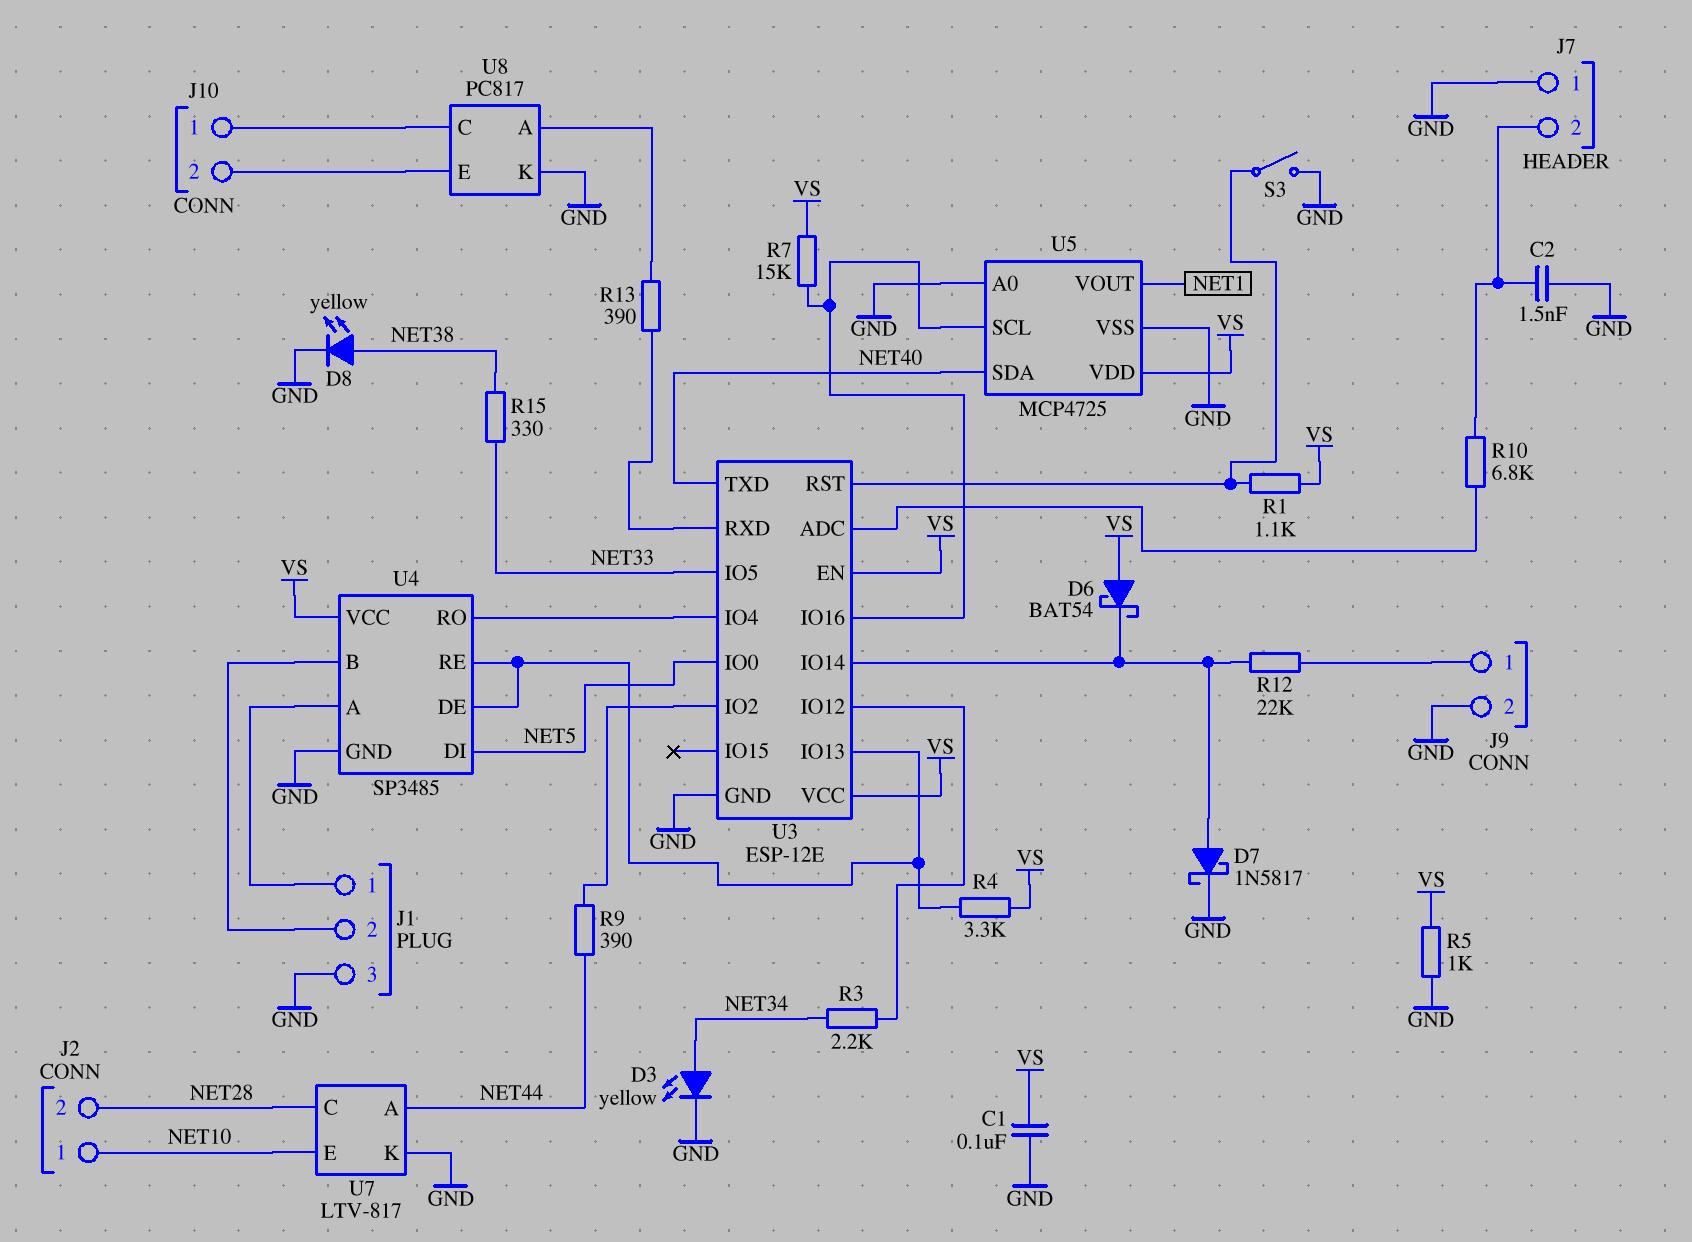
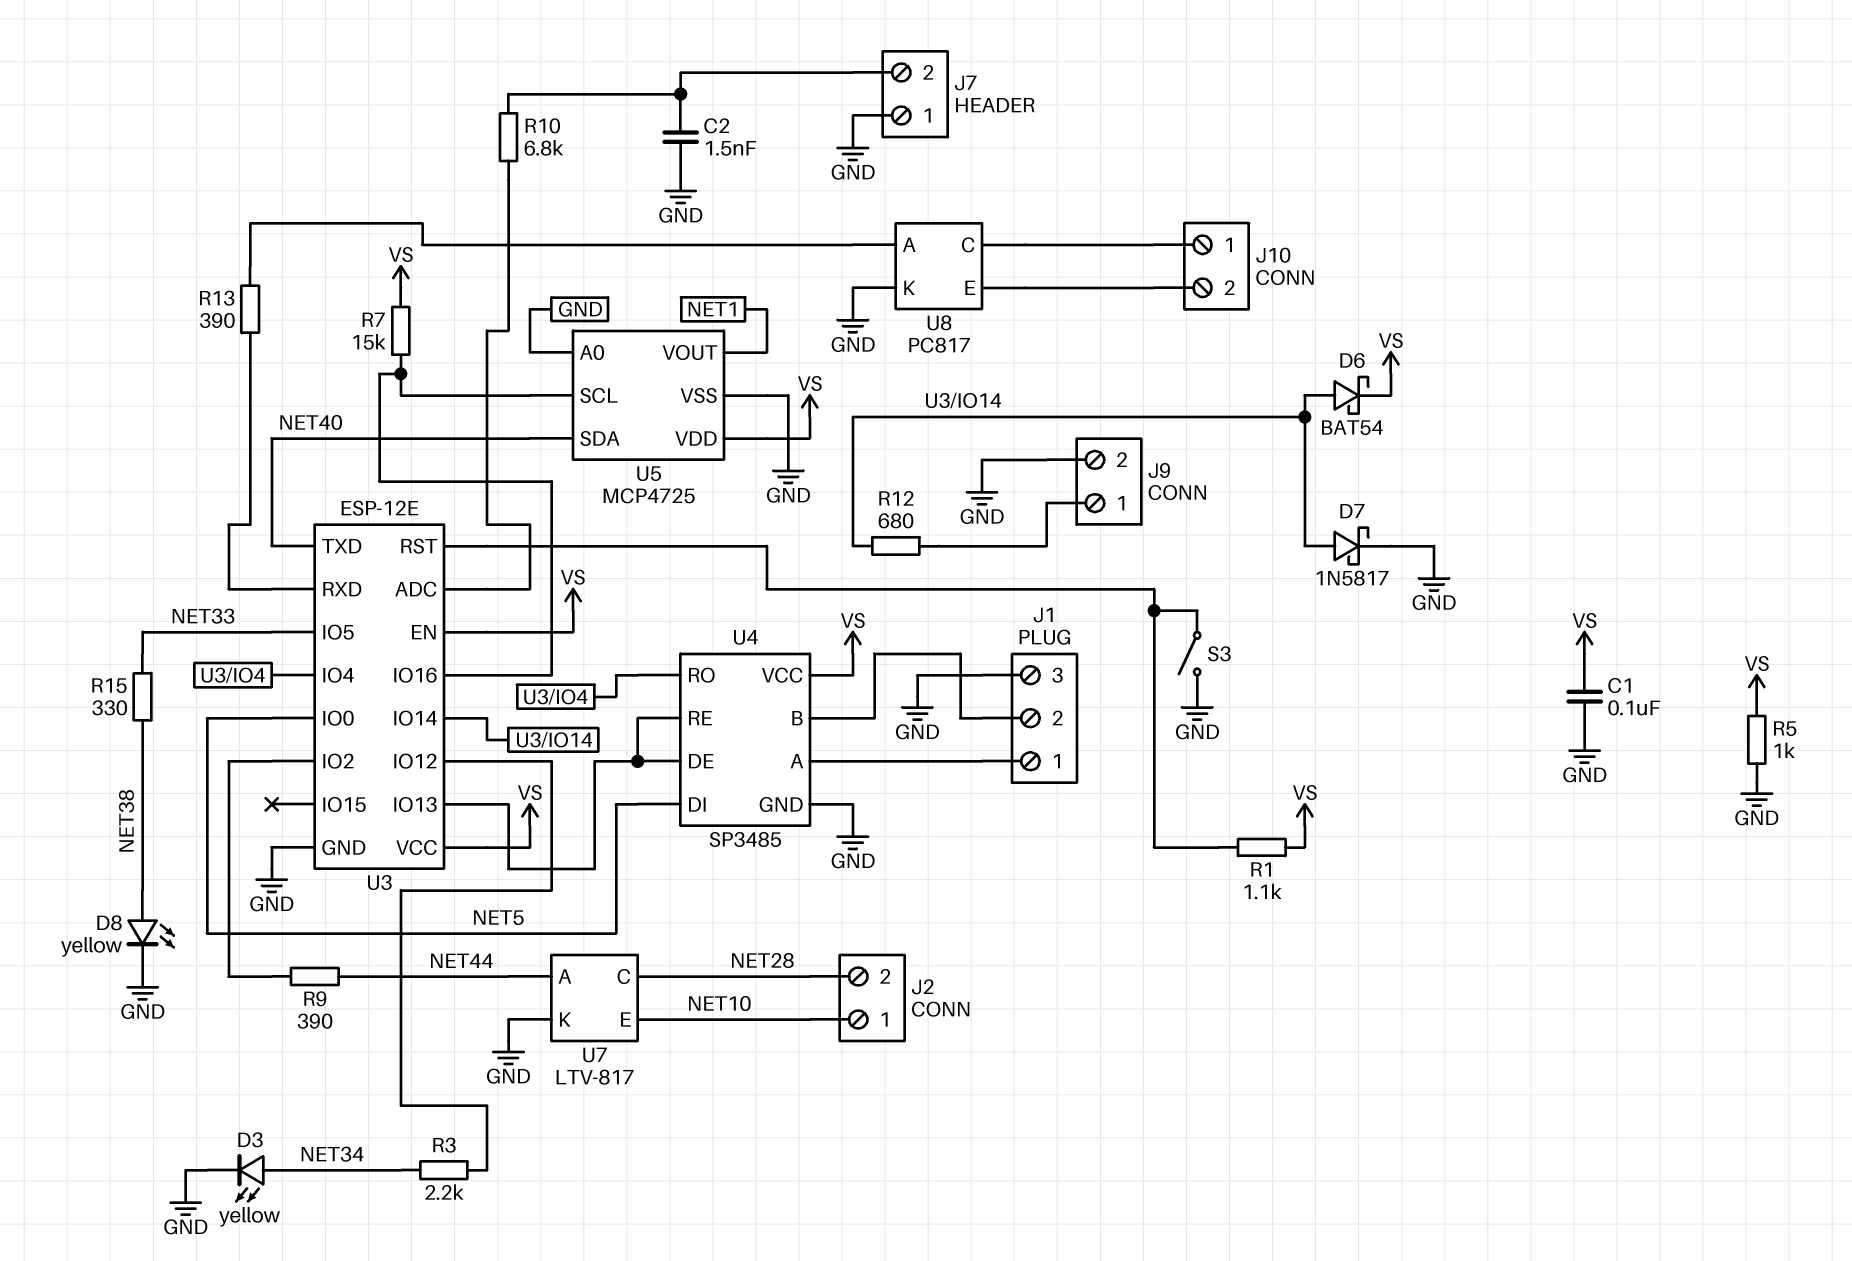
D6: schottky BAT54 (A VS, K U3/IO14) -> schottky BAT54 (A U3/IO14, K VS)
R4: 3.3k (U3/IO13, VS) -> none
R12: 22k (J9/1, U3/IO14) -> 680 (J9/1, U3/IO14)

